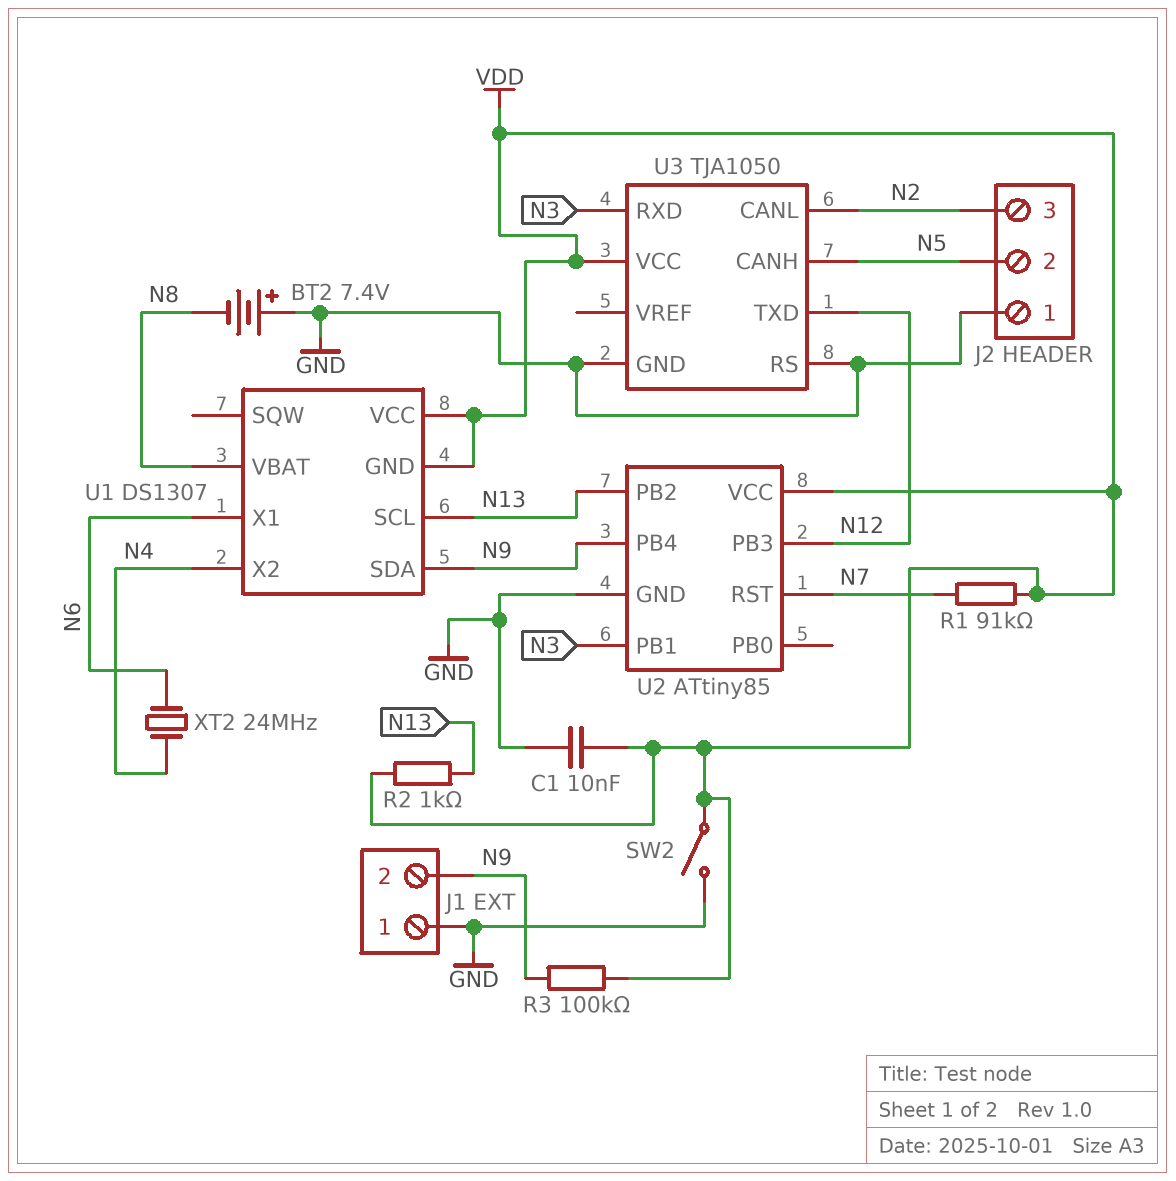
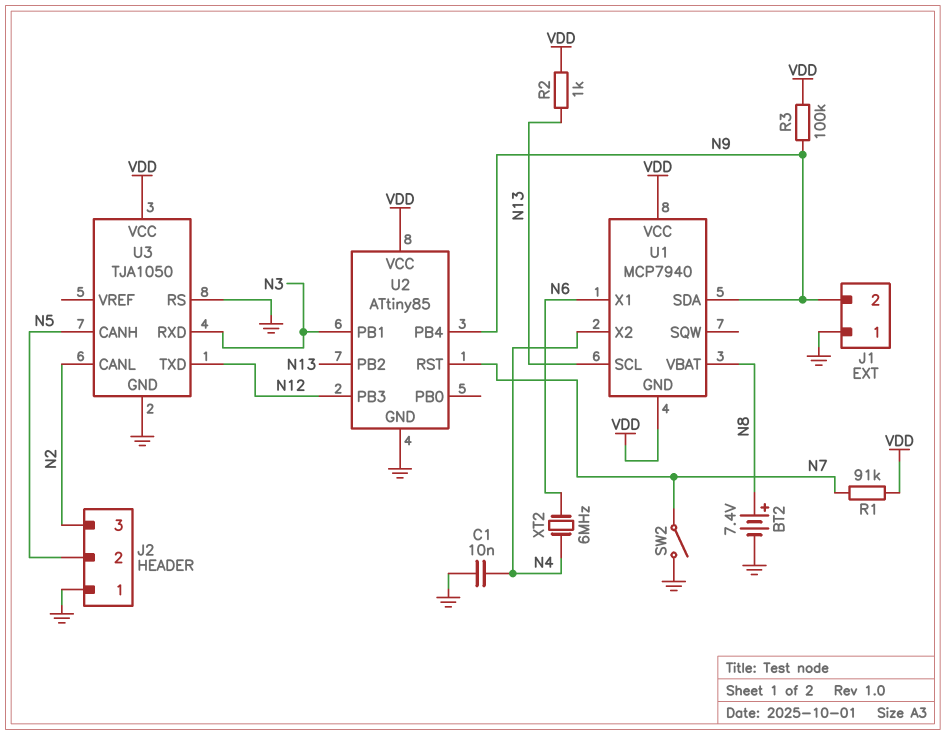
BT2: 7.4V (plus GND, minus N8) -> 7.4V (plus N8, minus GND)
C1: 10nF (GND, VDD) -> 10nF (GND, N4)
SW2: switch (GND, VDD) -> switch (GND, N7)
U1: DS1307 -> MCP7940
XT2: 24MHz (N4, N6) -> 6MHz (N4, N6)

